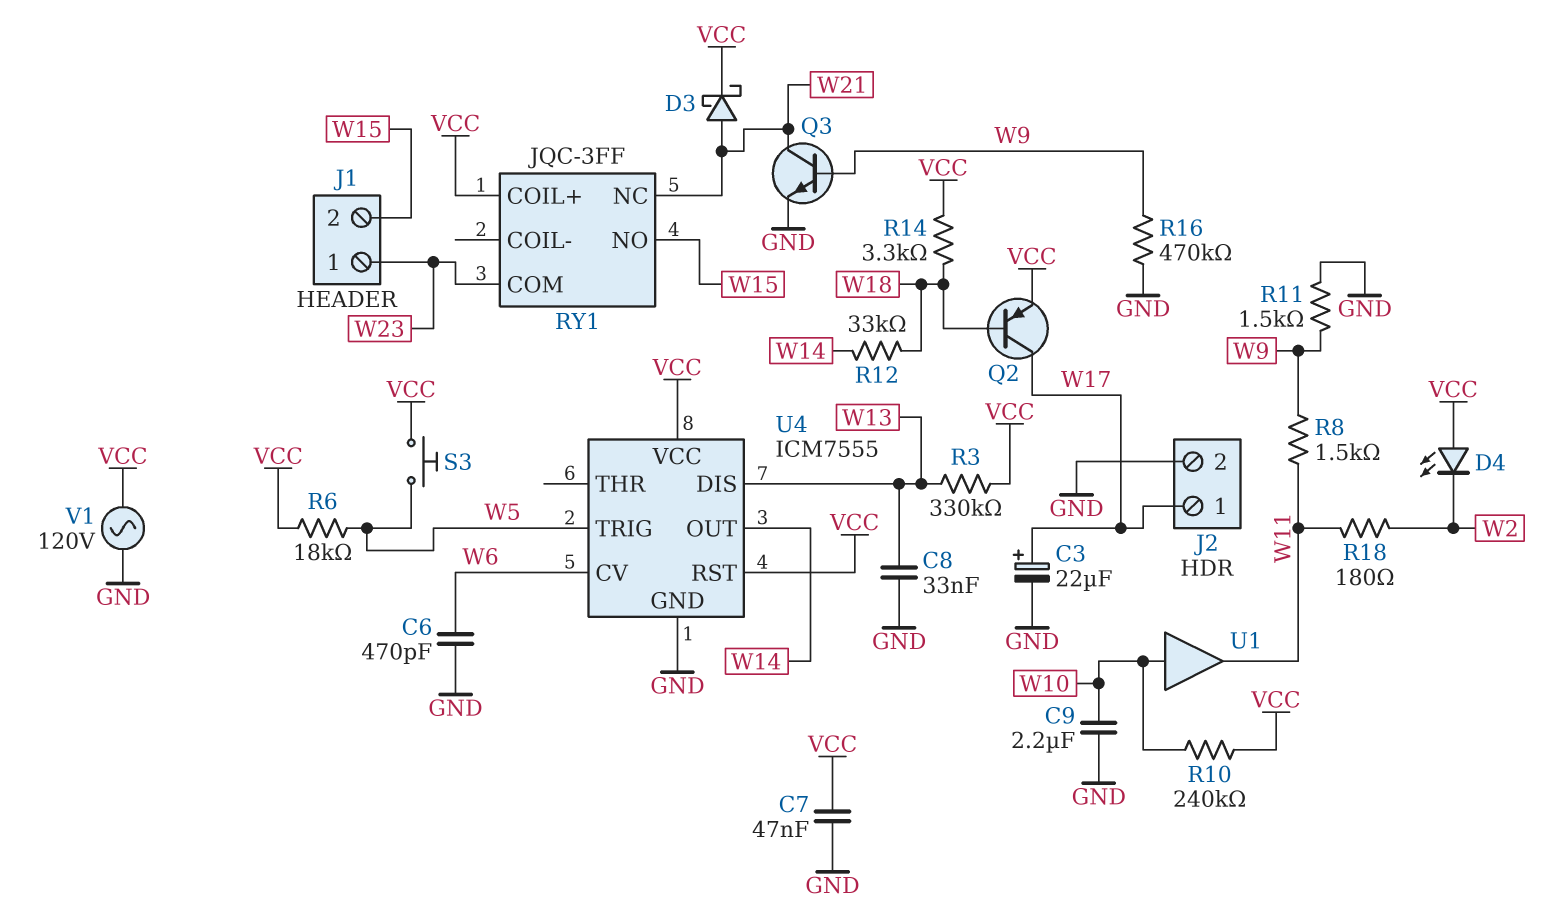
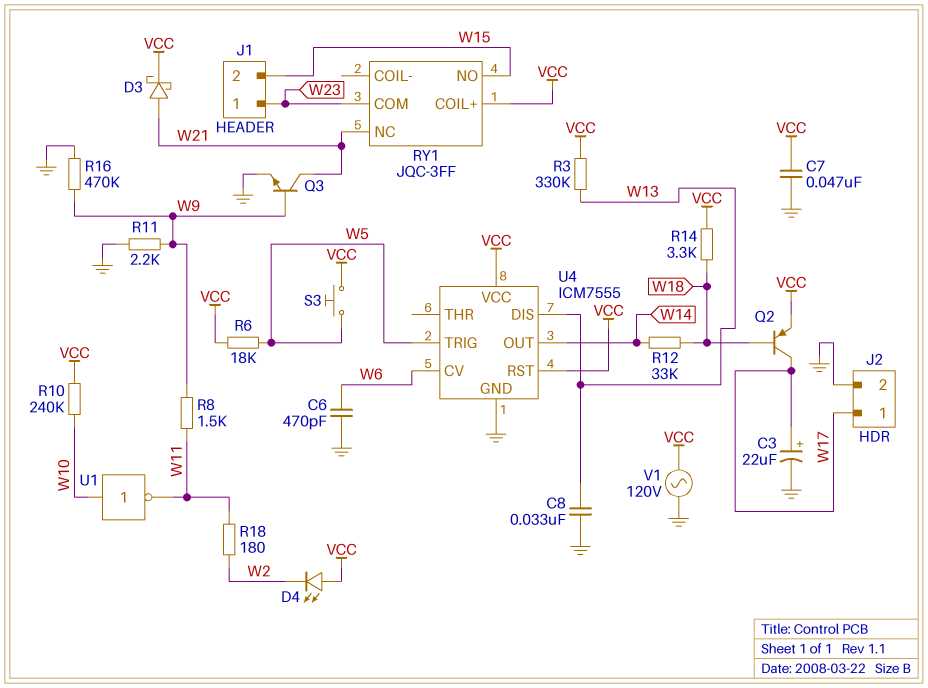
C9: 2.2uF (GND, W10) -> none
R11: 1.5k (GND, W9) -> 2.2k (GND, W9)
U1: buffer (in W10, out W11) -> NOT (in W10, out W11)

